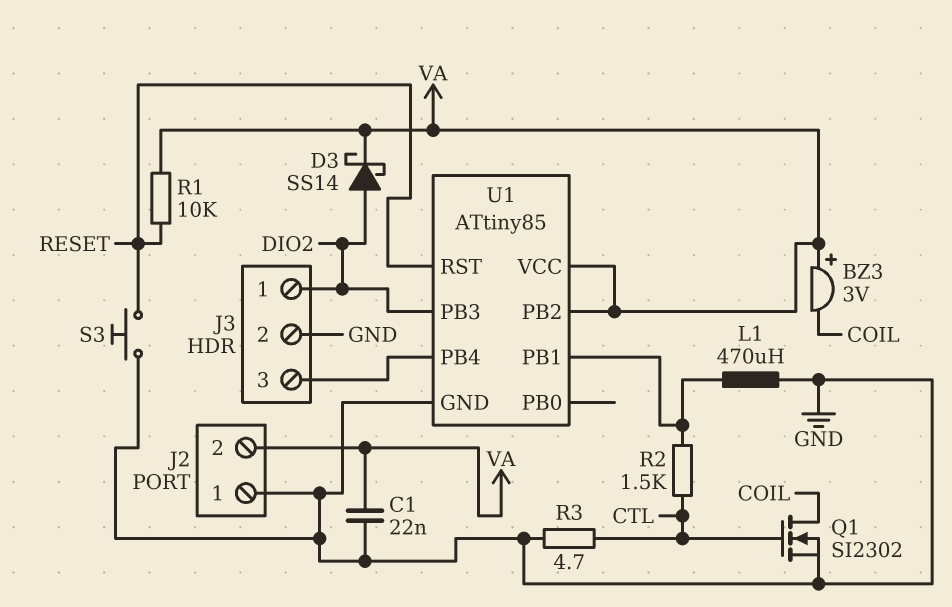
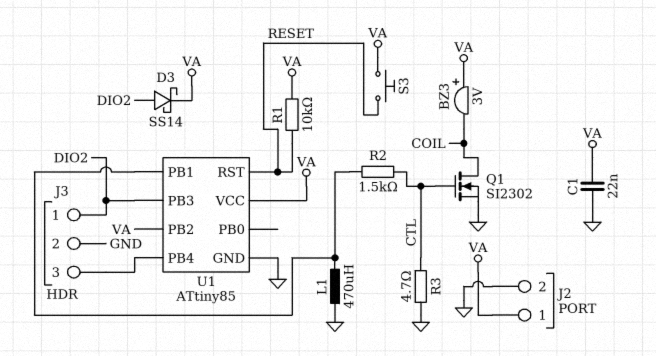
J2 pin 1: GND -> VA
J2 pin 2: VA -> GND
S3: button (GND, RESET) -> button (RESET, VA)

